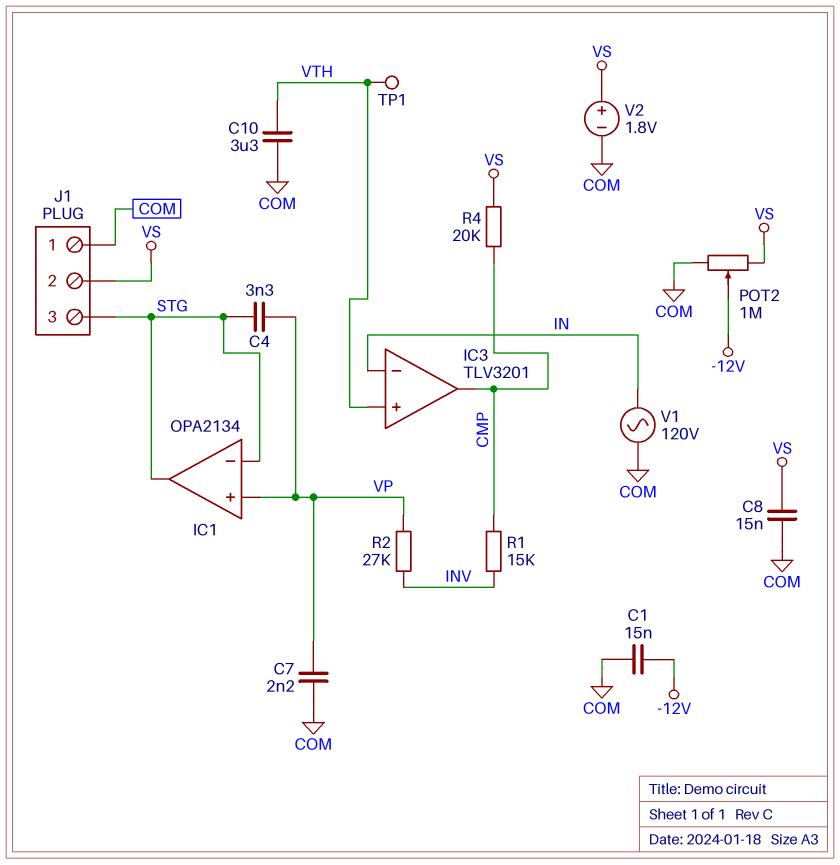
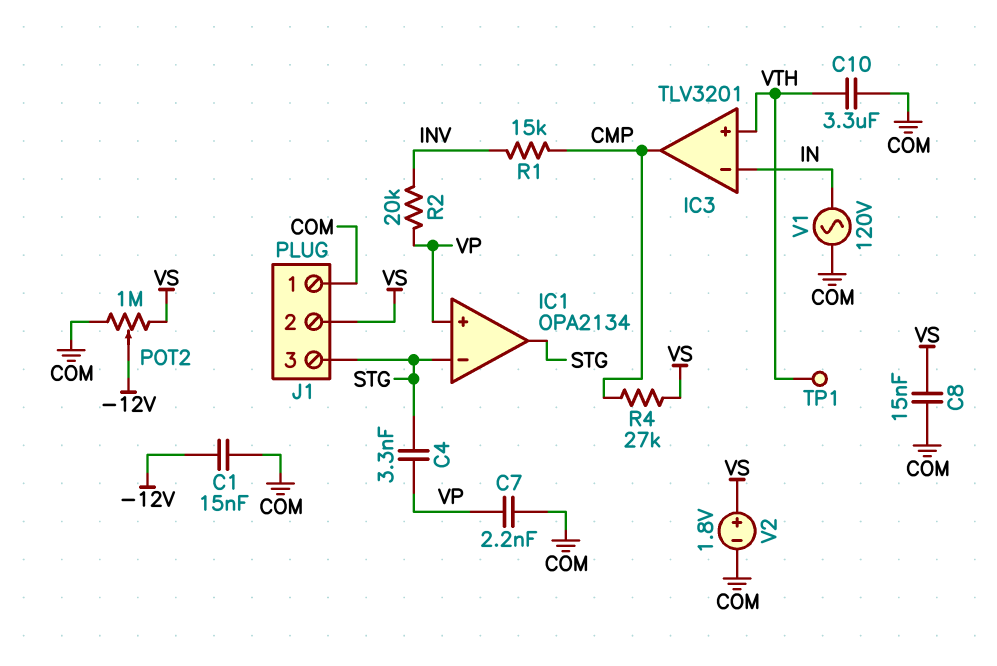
R2: 27k (INV, VP) -> 20k (INV, VP)
R4: 20k (CMP, VS) -> 27k (CMP, VS)

